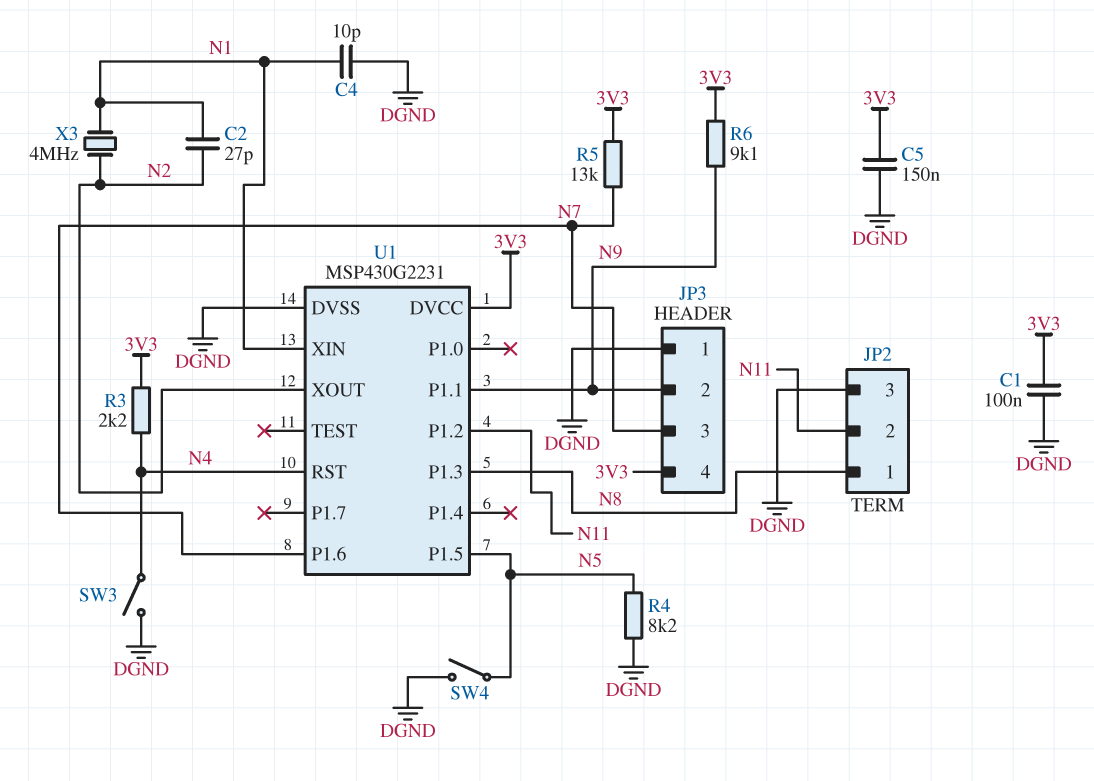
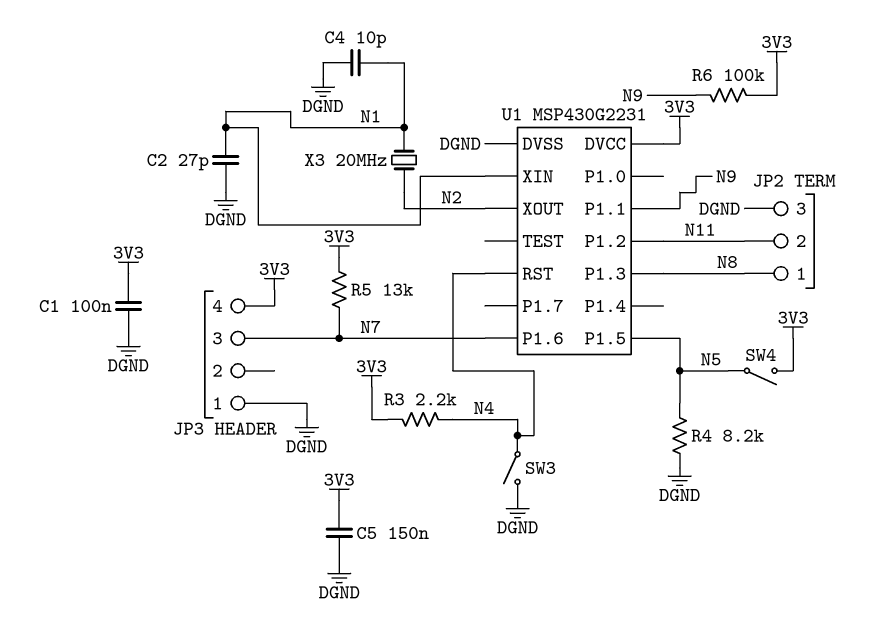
C2: 27pF (N1, N2) -> 27pF (DGND, N1)
JP3 pin 2: N9 -> none
R6: 9.1k (3V3, N9) -> 100k (3V3, N9)
SW4: switch (DGND, N5) -> switch (3V3, N5)
X3: 4MHz (N1, N2) -> 20MHz (N1, N2)

